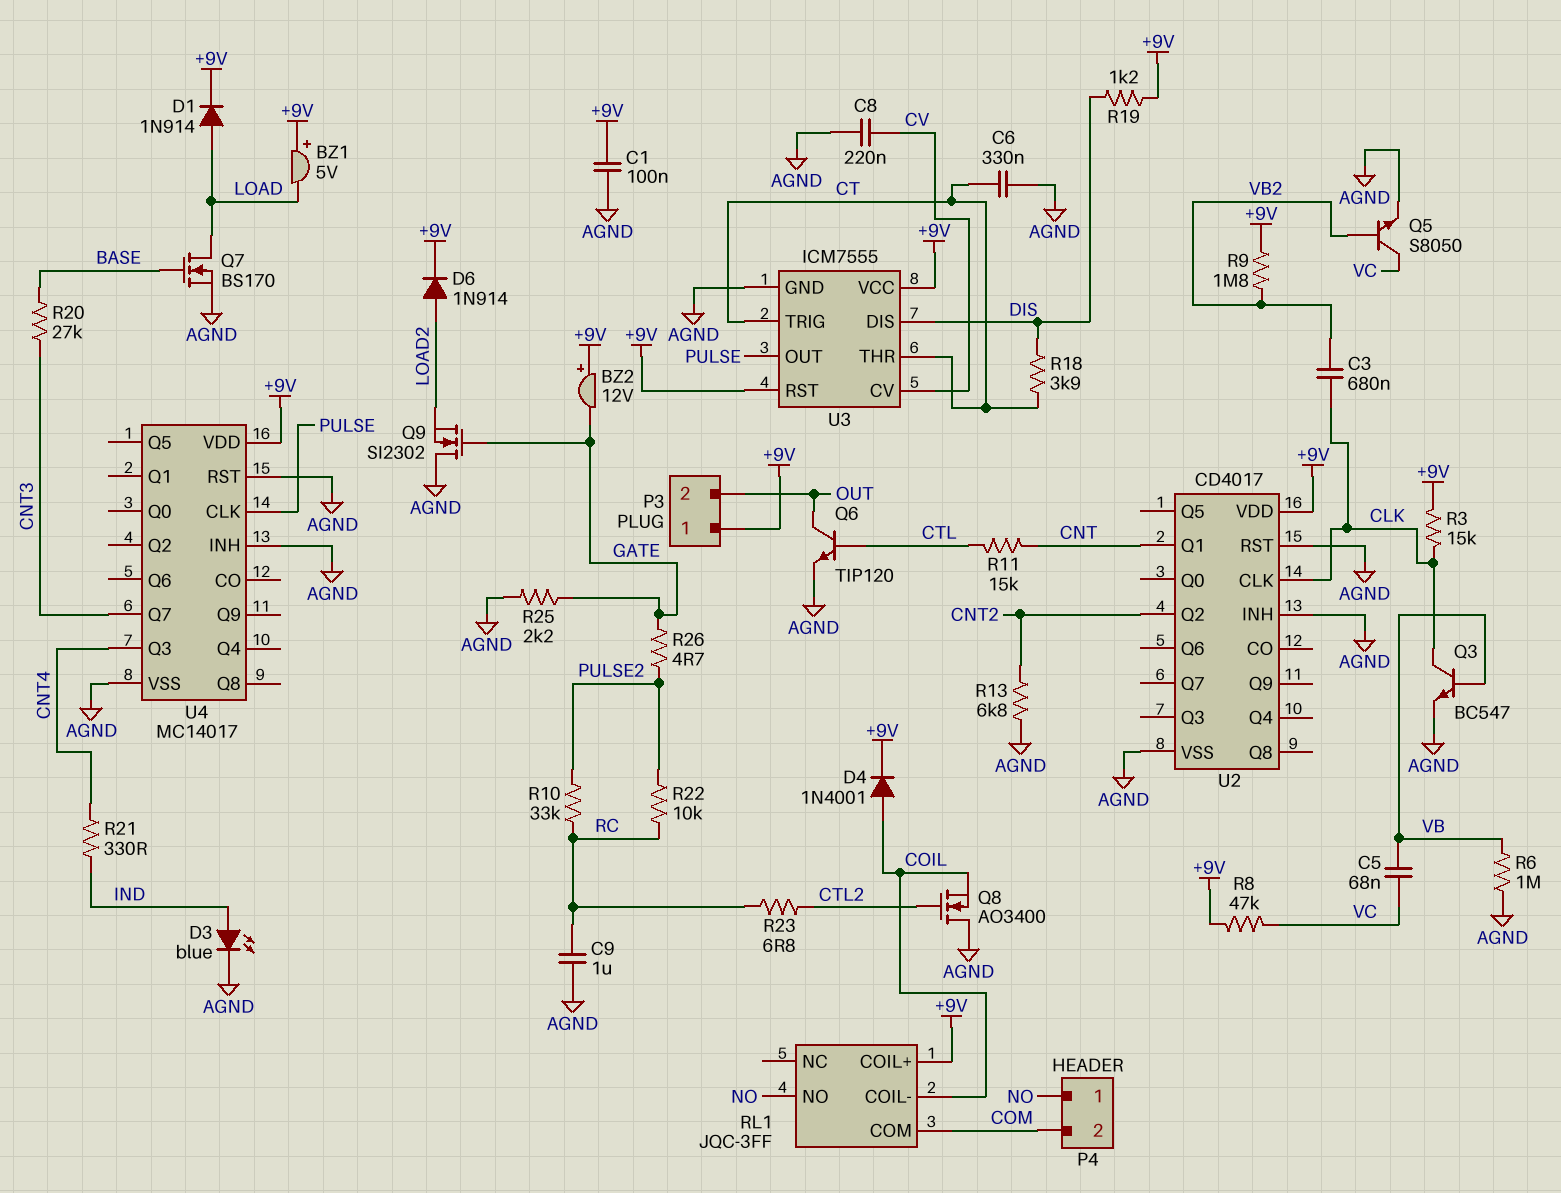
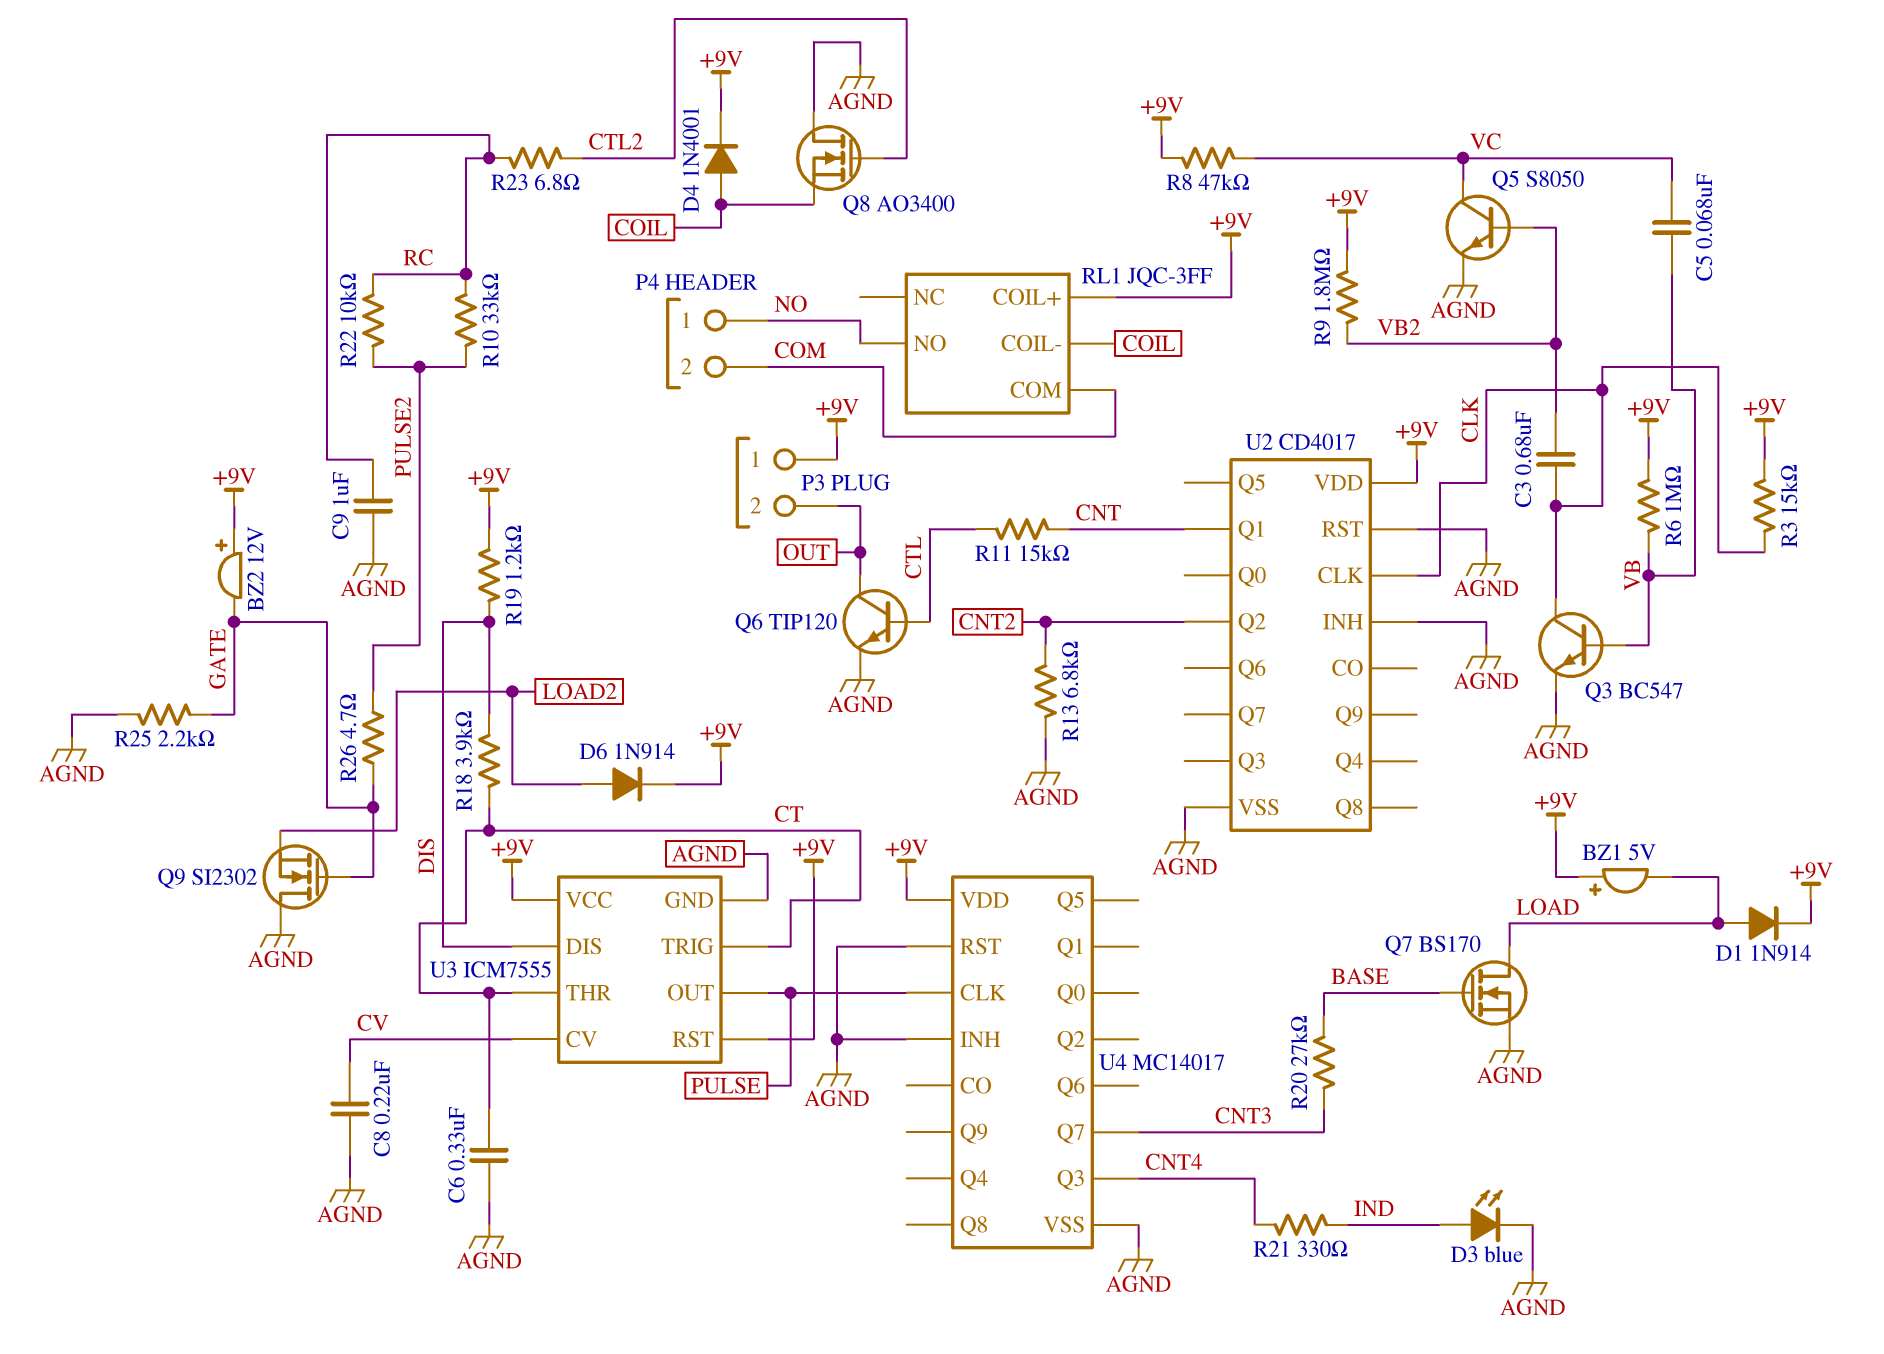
C1: 100nF (+9V, AGND) -> none
R6: 1M (AGND, VB) -> 1M (+9V, VB)

